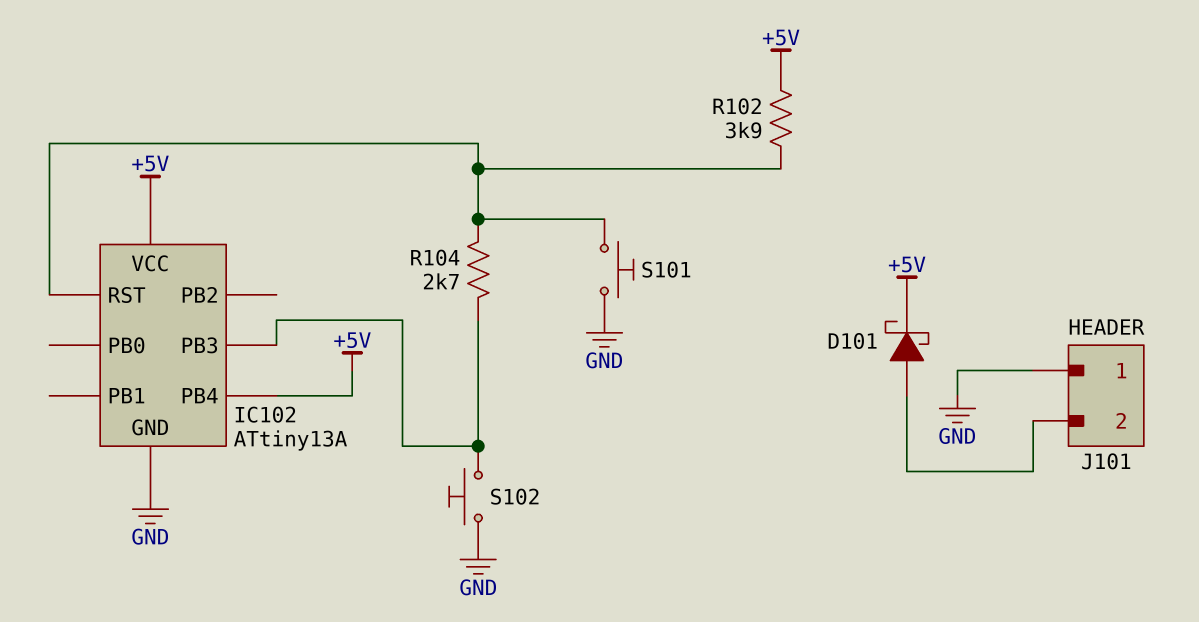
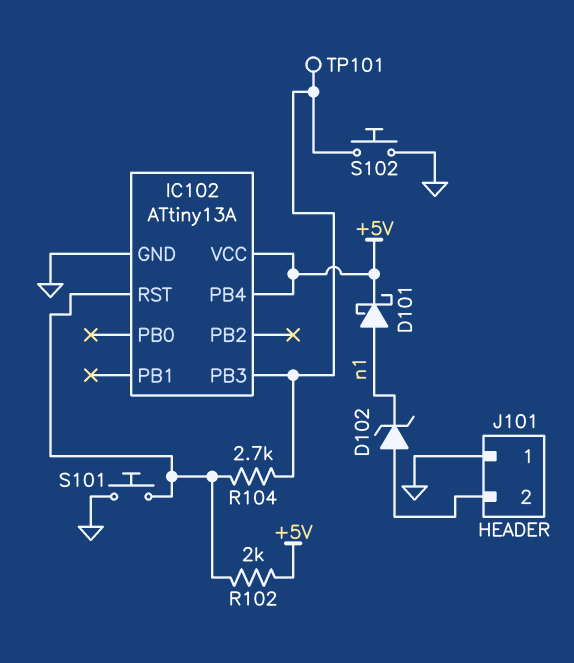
D101: schottky (A J101/2, K +5V) -> schottky (A n1, K +5V)
D102: none -> zener (A J101/2, K n1)
R102: 3.9k (+5V, IC102/RST) -> 2k (+5V, IC102/RST)
TP101: none -> test point (IC102/PB3)

